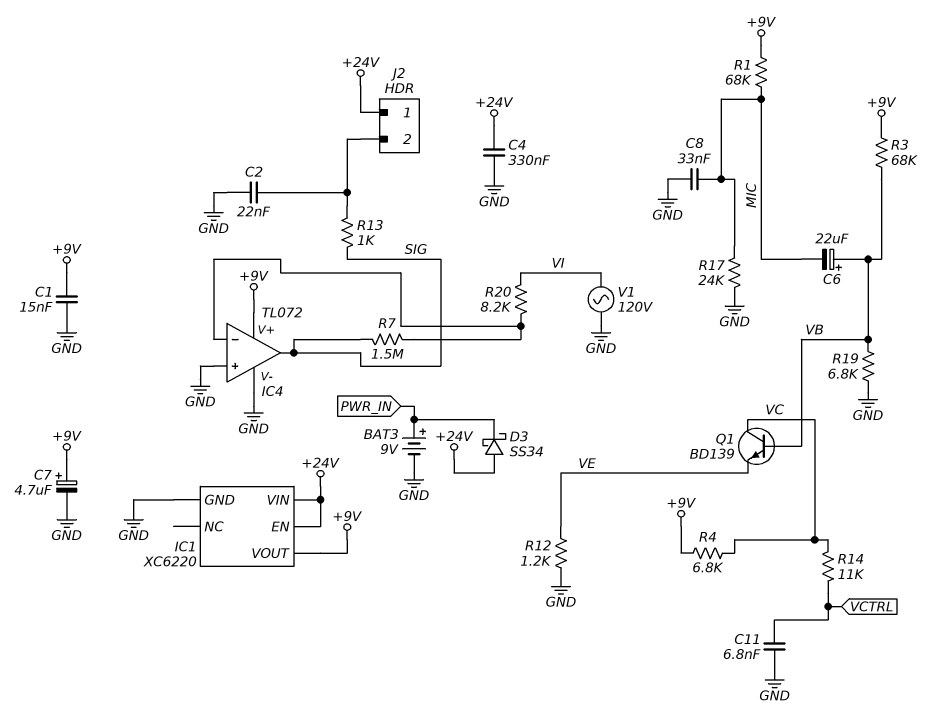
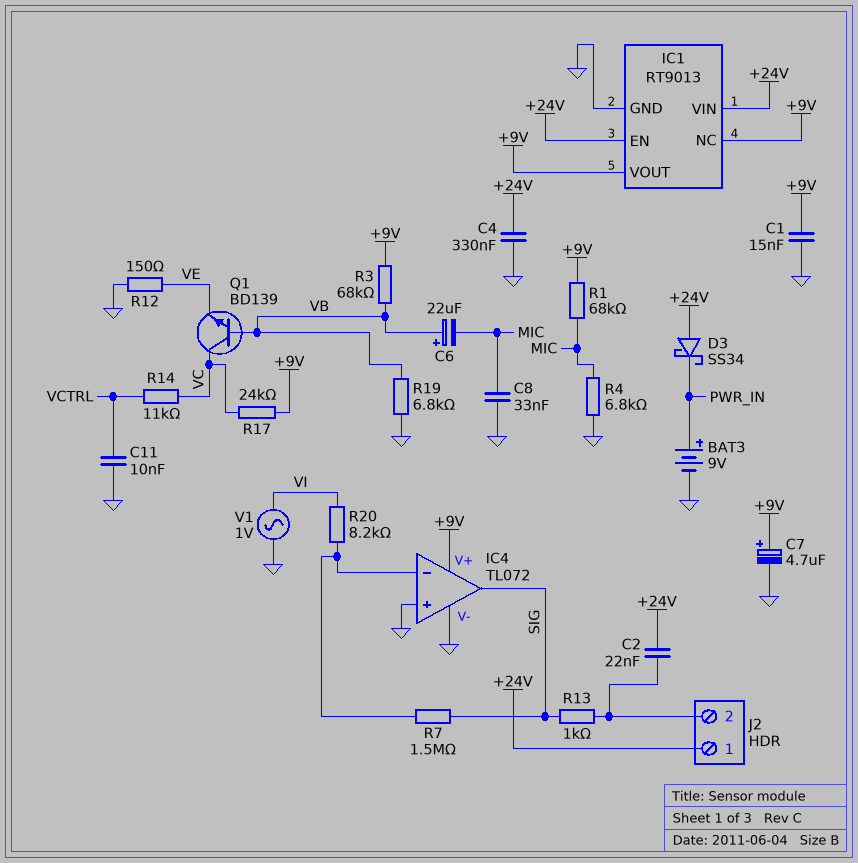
C2: 22nF (GND, J2/2) -> 22nF (+24V, J2/2)
C11: 6.8nF (GND, VCTRL) -> 10nF (GND, VCTRL)
IC1: XC6220 -> RT9013
IC1 pin NC: none -> +9V
R4: 6.8k (+9V, VC) -> 6.8k (GND, MIC)
R12: 1.2k (GND, VE) -> 150 (GND, VE)
R17: 24k (GND, MIC) -> 24k (+9V, VC)
V1: AC 120V (GND, VI) -> AC 1V (GND, VI)

